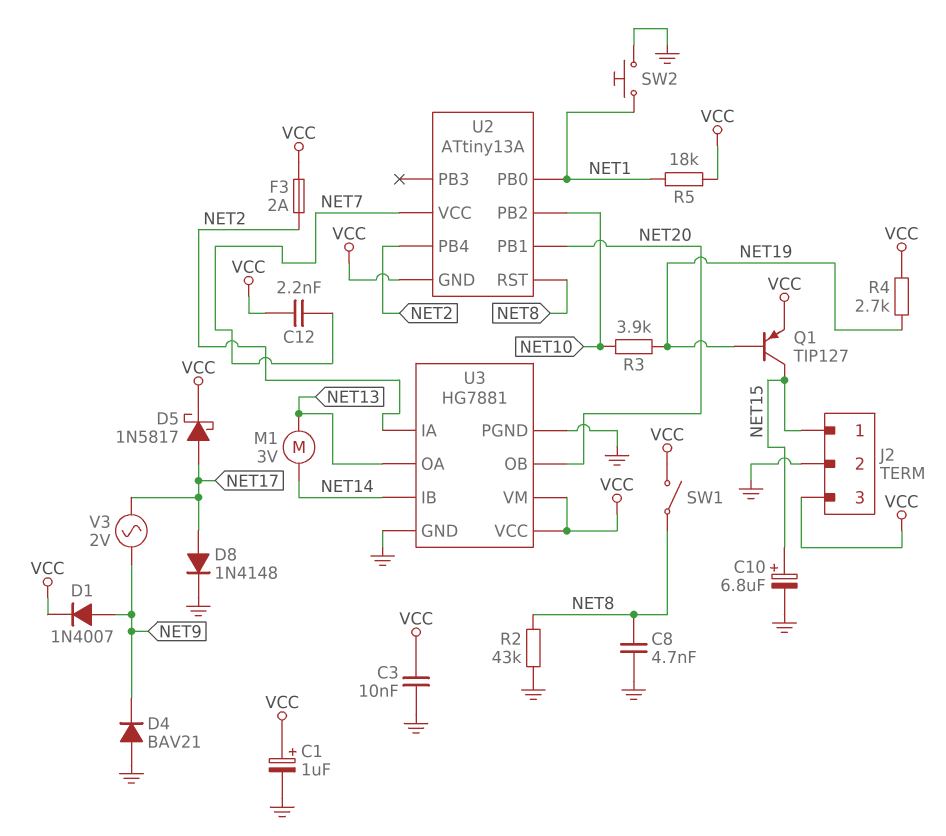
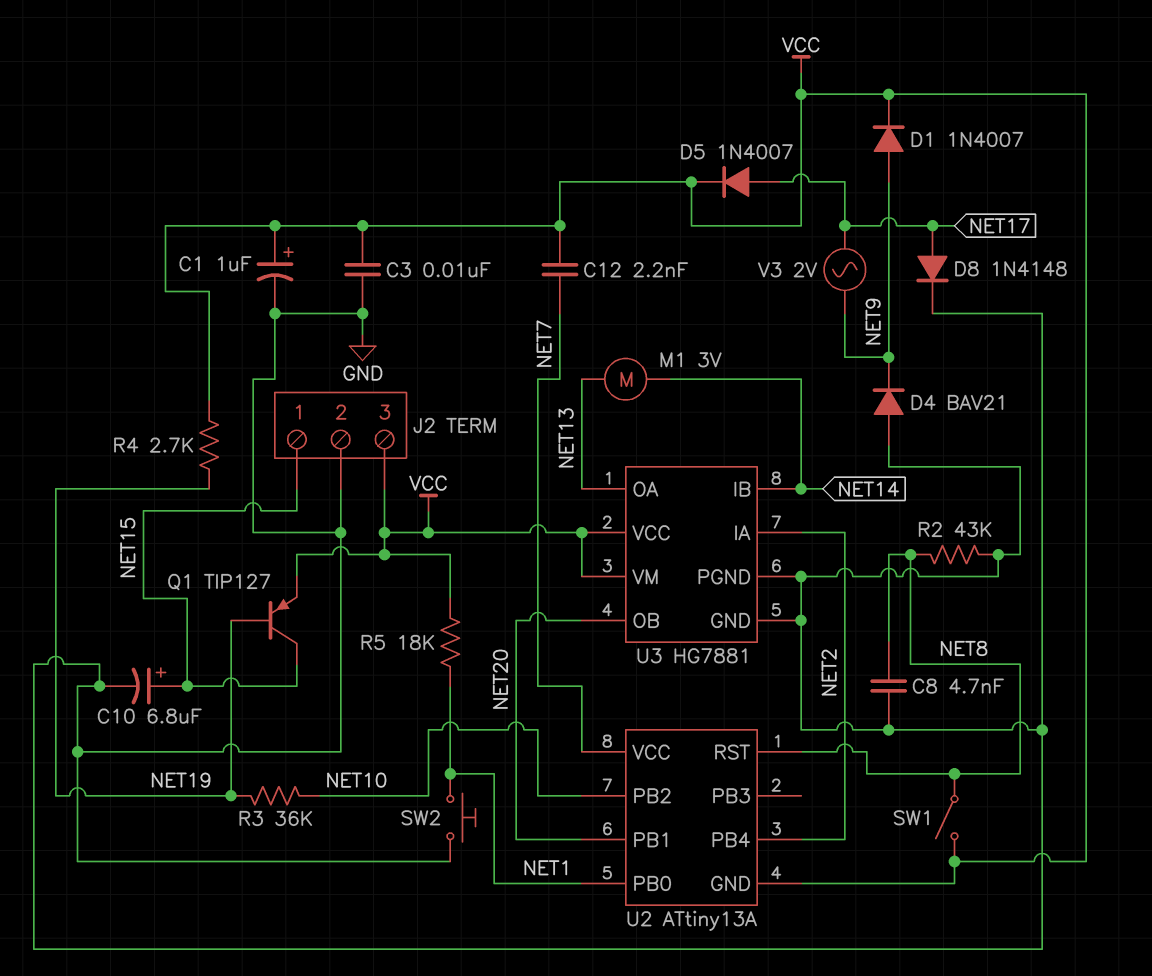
D5: schottky 1N5817 (A NET17, K VCC) -> diode 1N4007 (A NET17, K VCC)
F3: 2A (NET2, VCC) -> none
R3: 3.9k (NET10, NET19) -> 36k (NET10, NET19)

